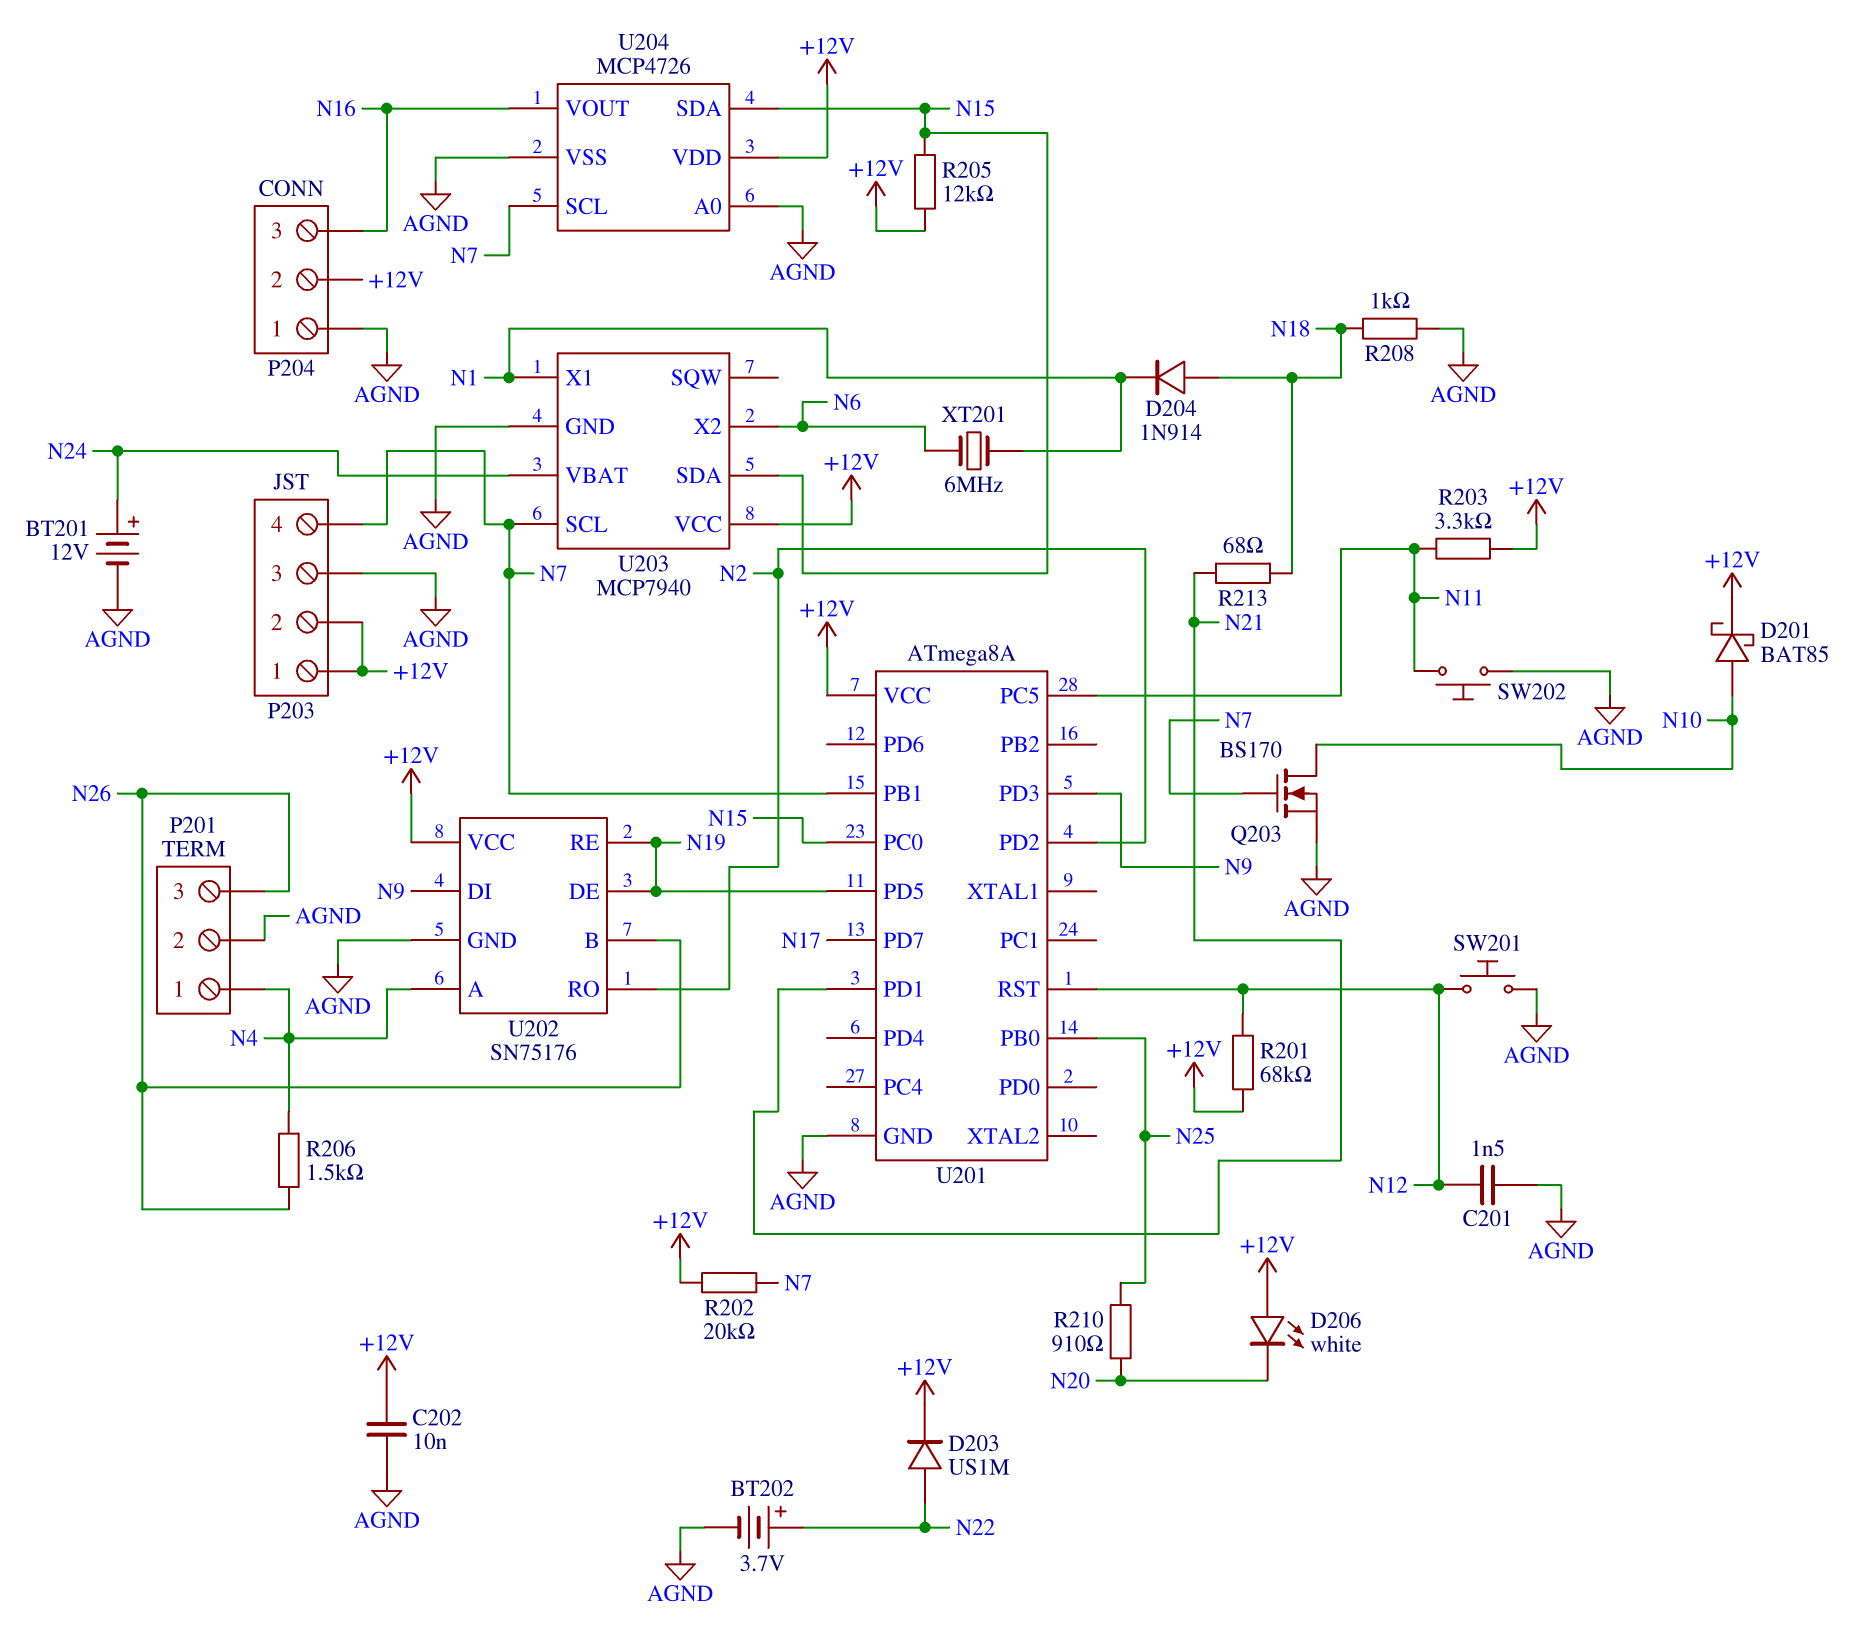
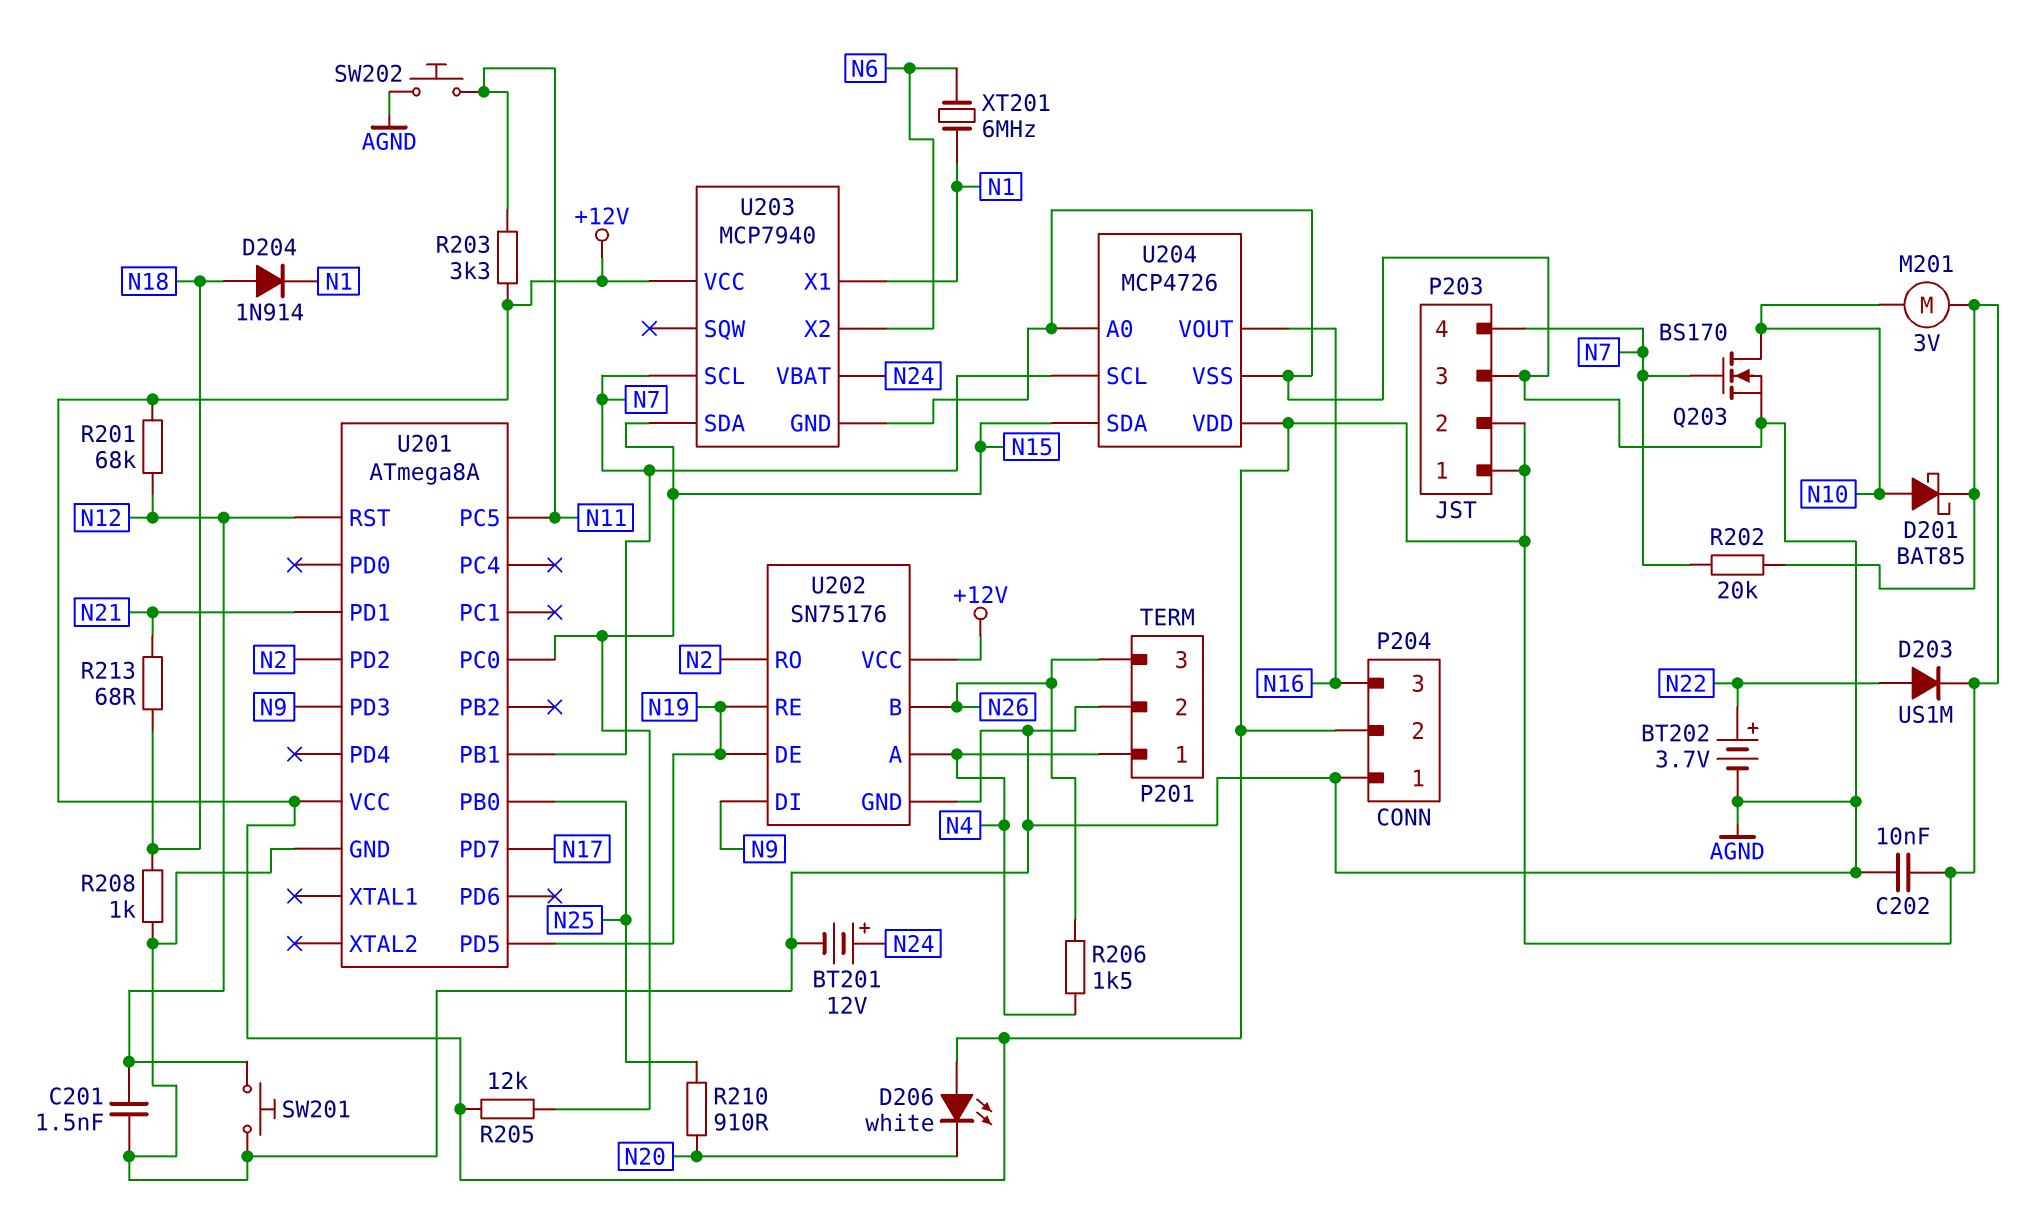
M201: none -> motor 3V (+12V, N10)

